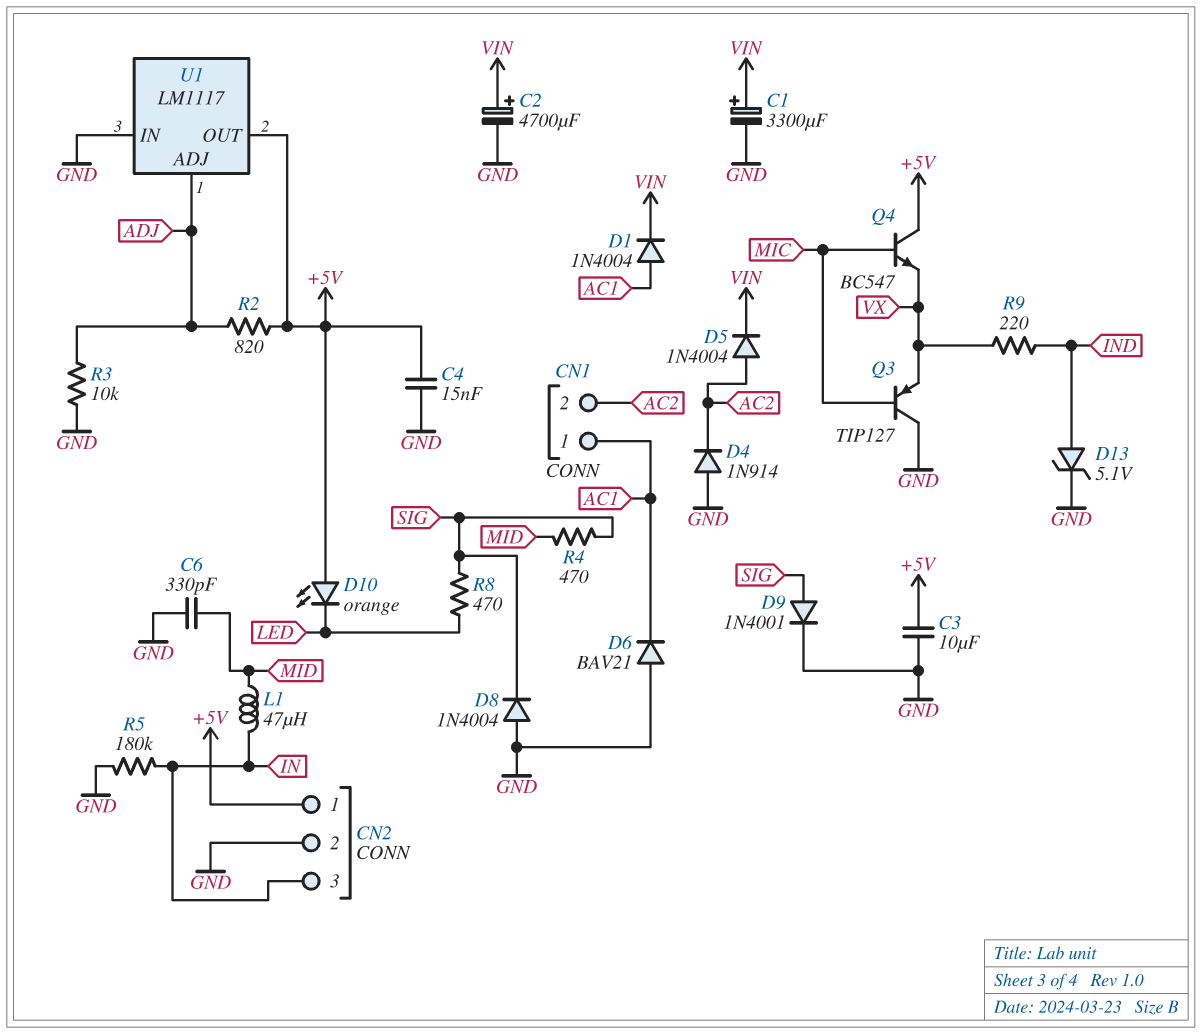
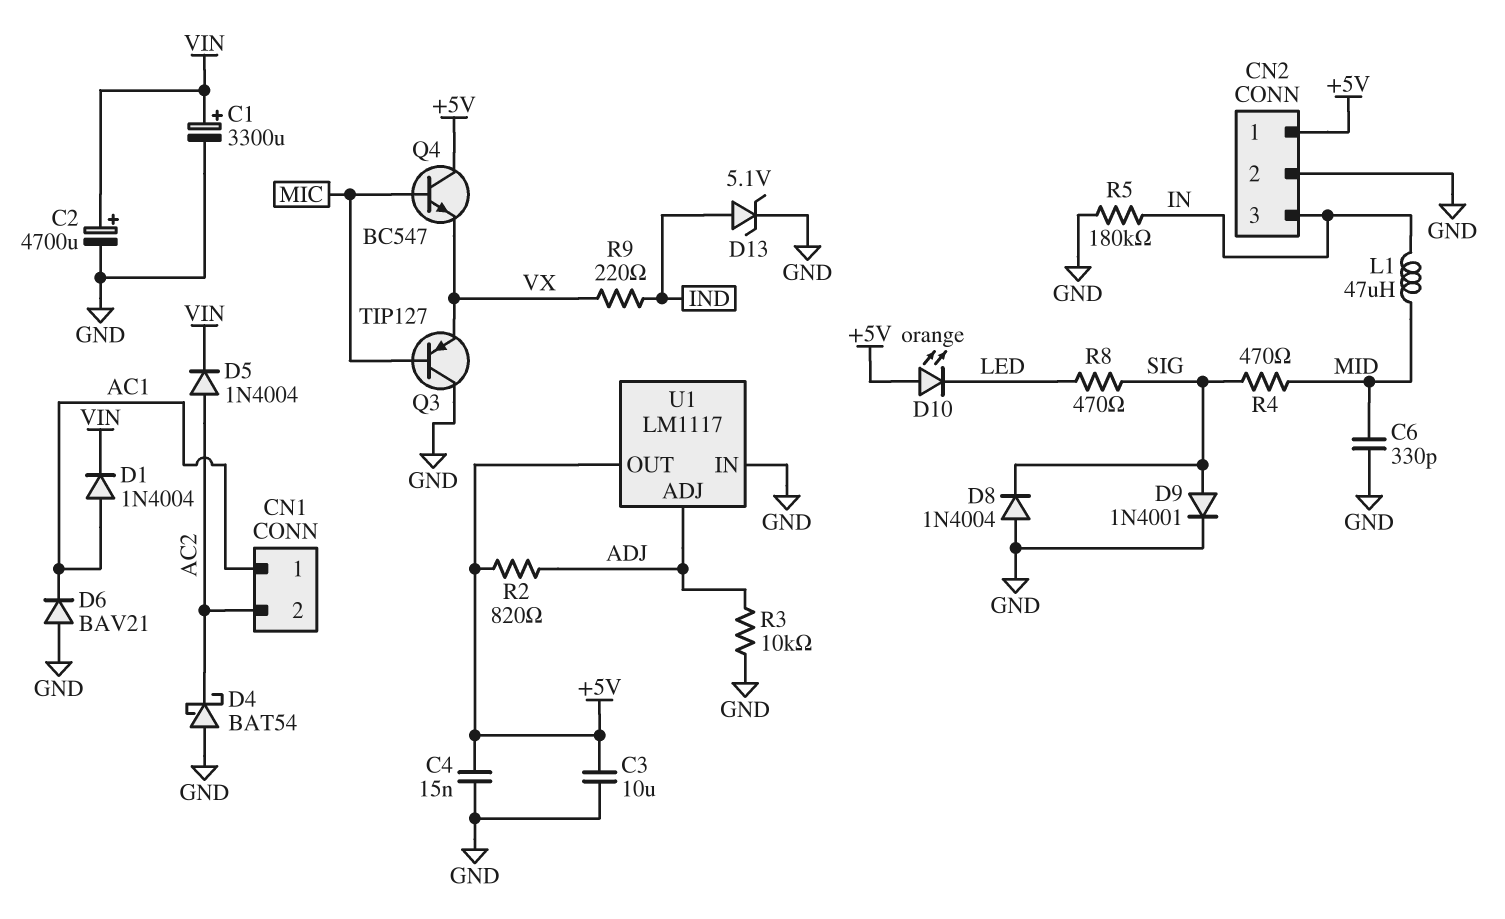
D4: diode 1N914 (A GND, K AC2) -> schottky BAT54 (A GND, K AC2)

